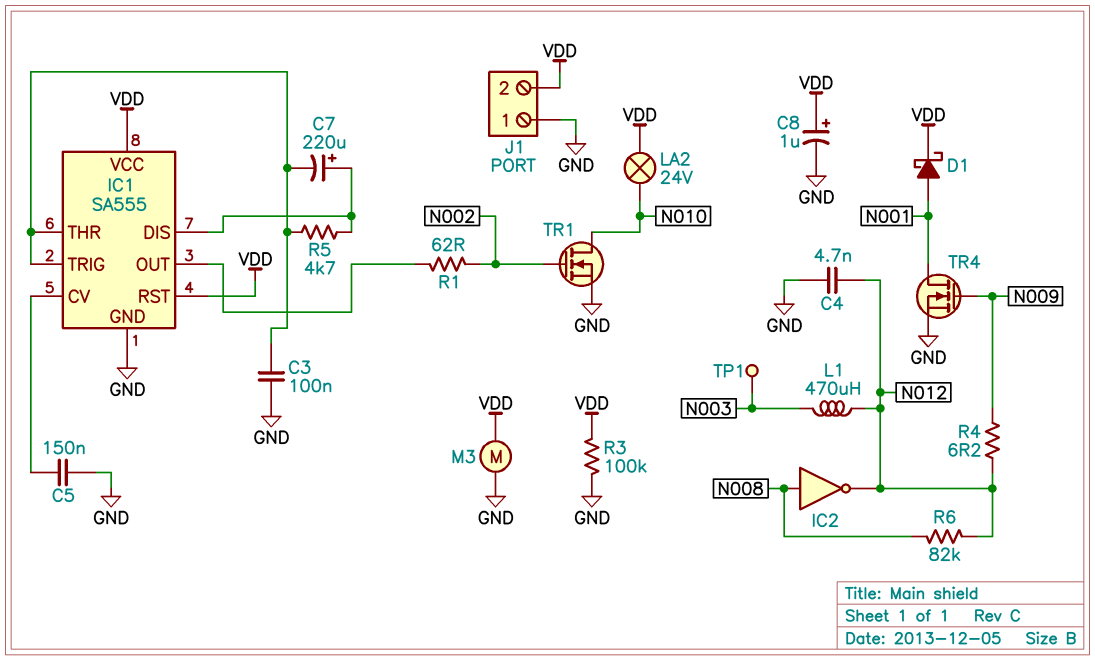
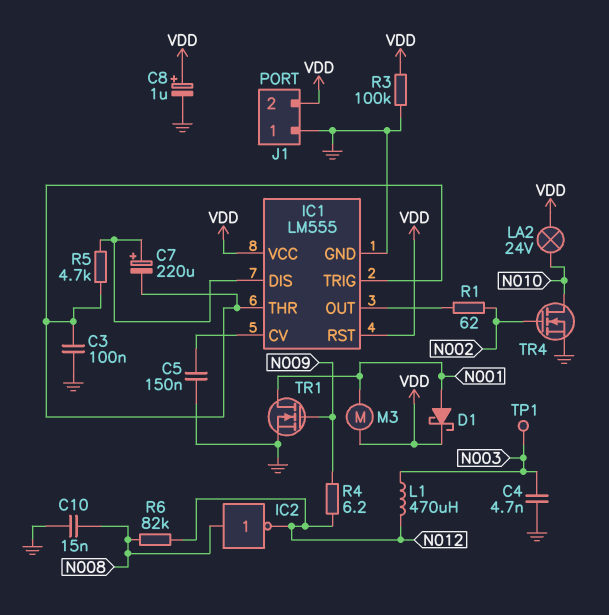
C4: 4.7nF (GND, N012) -> 4.7nF (GND, N003)
C10: none -> 15nF (GND, N008)
IC1: SA555 -> LM555
M3: motor (GND, VDD) -> motor (N001, VDD)
TR1: NMOS (G N002, D N010, S GND) -> NMOS (G N009, D N001, S GND)
TR4: NMOS (G N009, D N001, S GND) -> NMOS (G N002, D N010, S GND)

